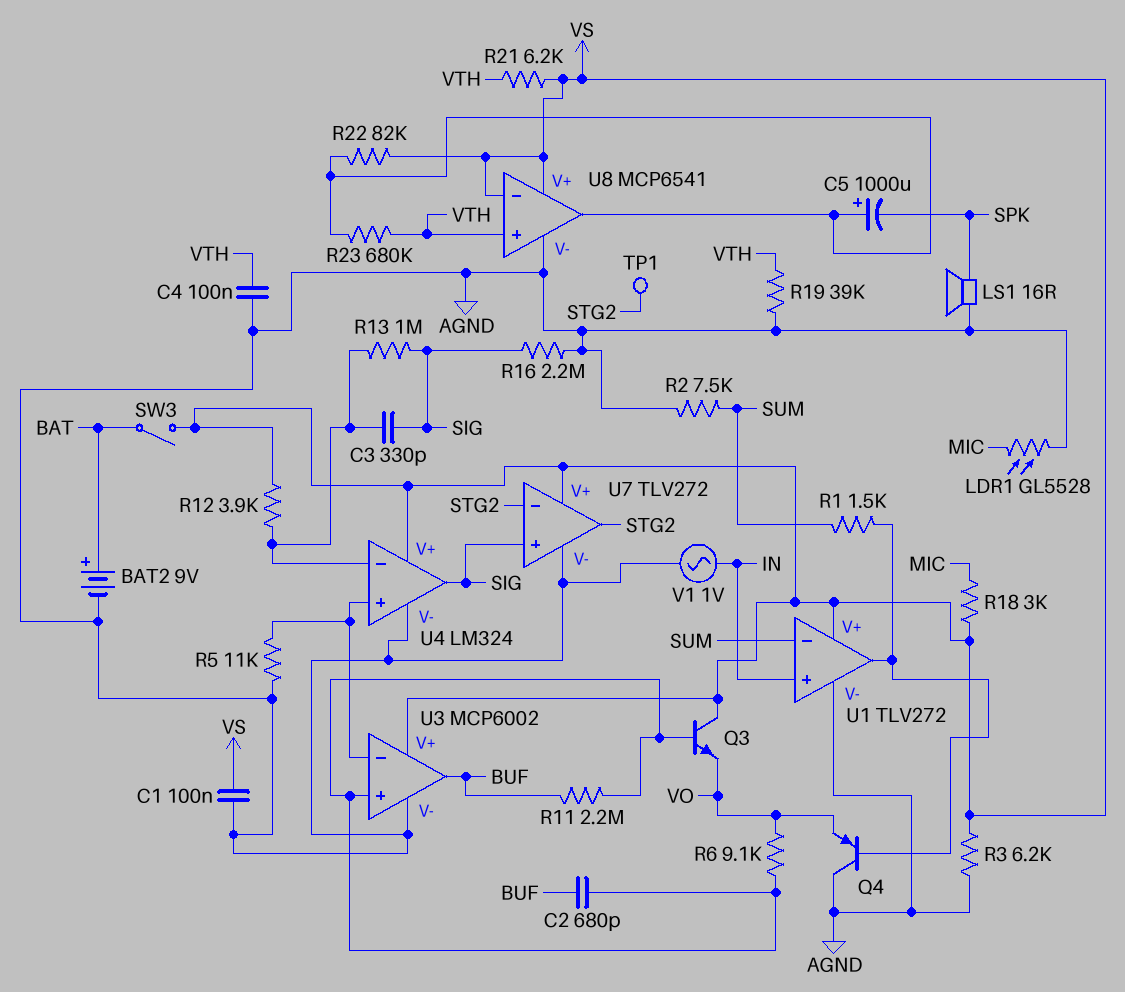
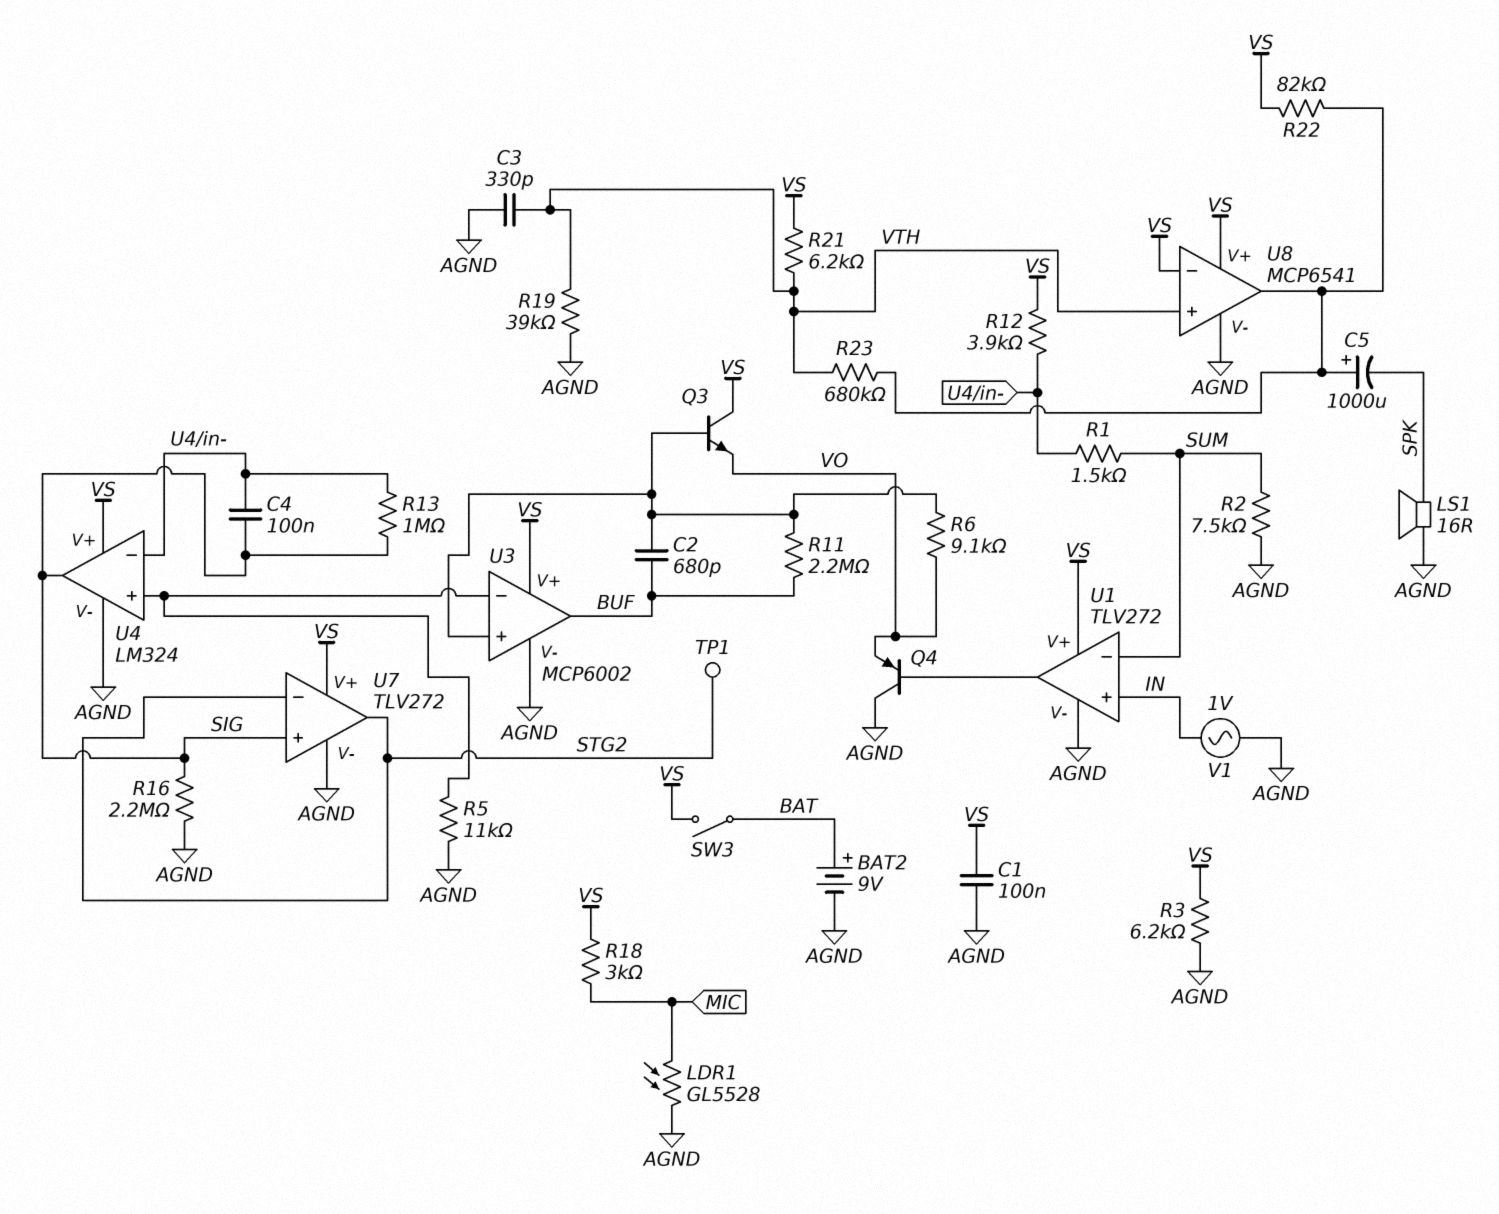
C3: 330pF (SIG, U4/in-) -> 330pF (AGND, VTH)
C4: 100nF (AGND, VTH) -> 100nF (SIG, U4/in-)
R1: 1.5k (SUM, U1/out) -> 1.5k (SUM, U4/in-)

